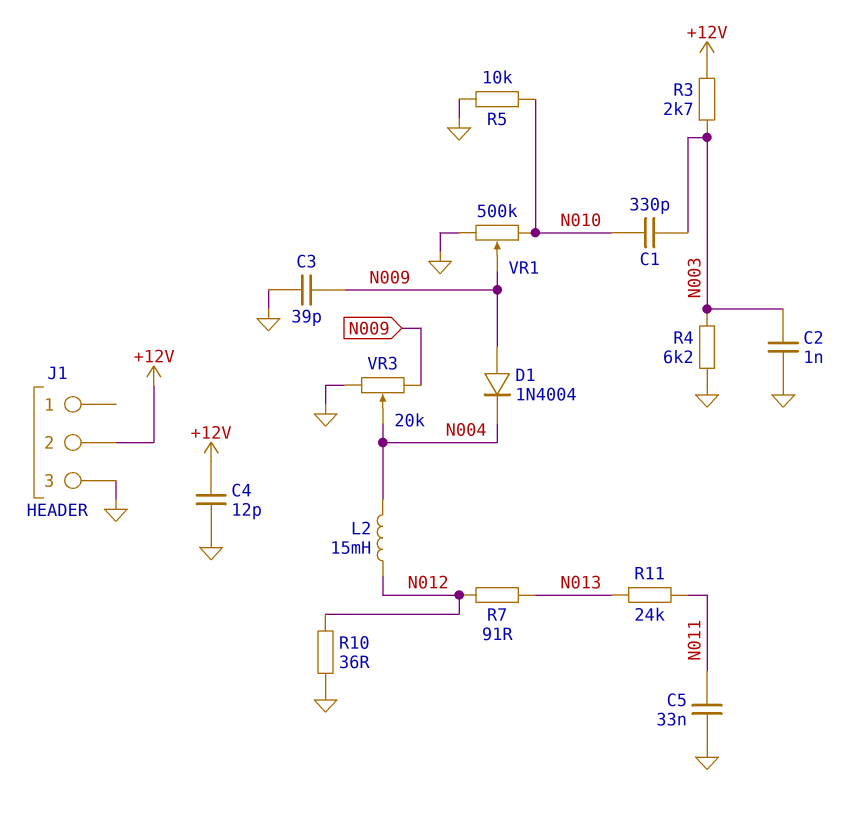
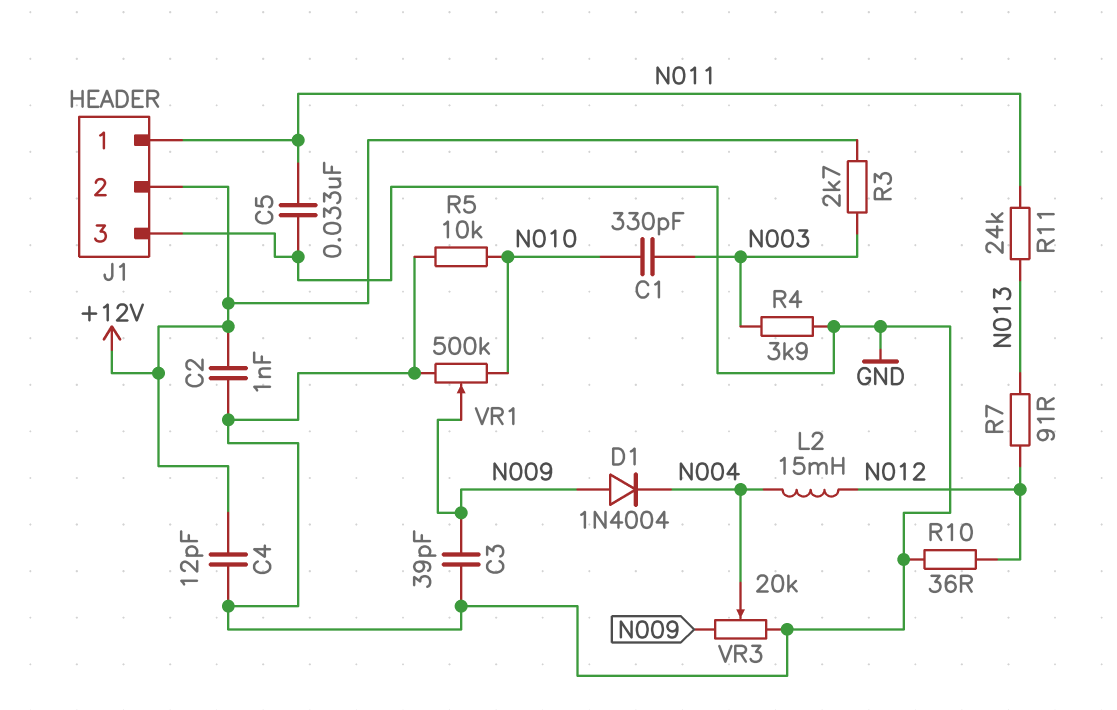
C2: 1nF (GND, N003) -> 1nF (+12V, GND)
J1 pin 1: none -> N011
R4: 6.2k (GND, N003) -> 3.9k (GND, N003)

